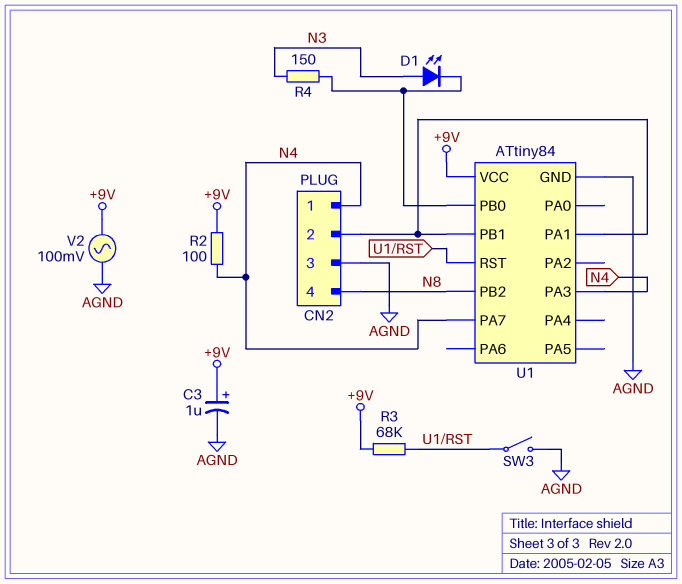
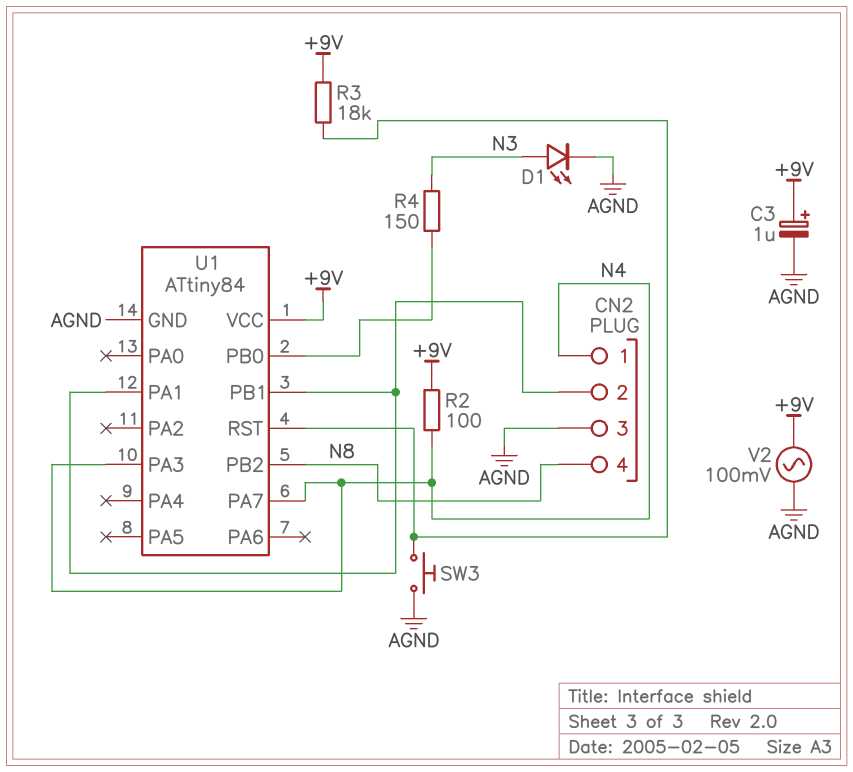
D1: LED (A N3, K U1/PB0) -> LED (A N3, K AGND)
R3: 68k (+9V, U1/RST) -> 18k (+9V, U1/RST)
SW3: switch (AGND, U1/RST) -> button (AGND, U1/RST)

